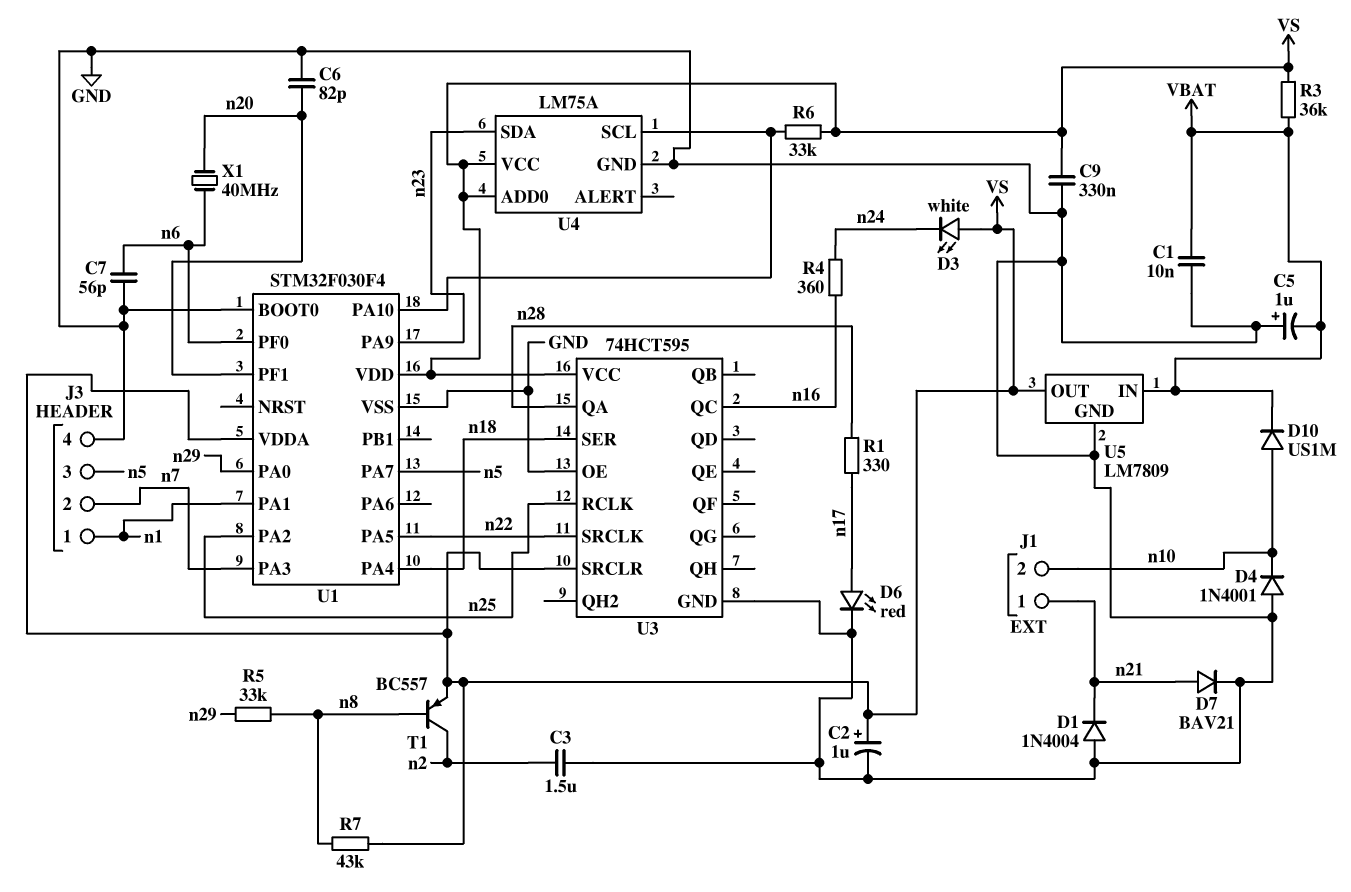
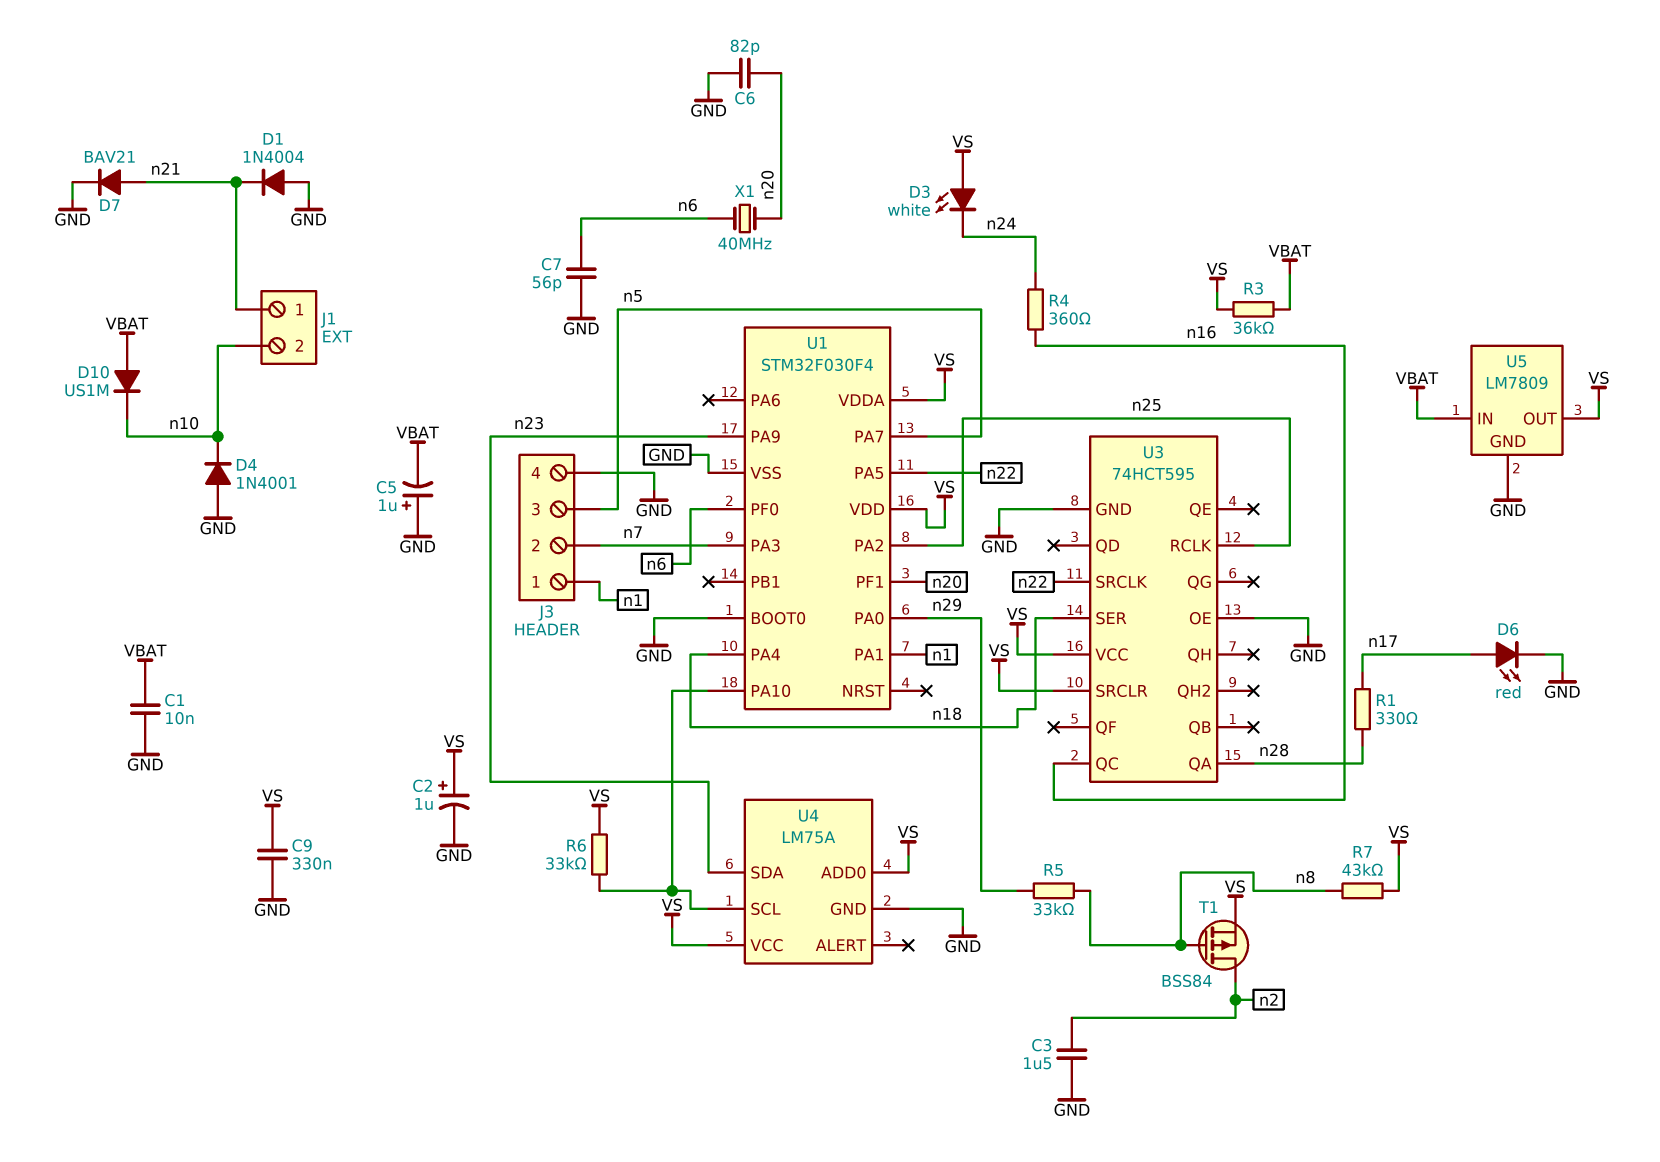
D10: diode US1M (A n10, K VBAT) -> diode US1M (A VBAT, K n10)
T1: PNP BC557 (B n8, C n2, E VS) -> PMOS BSS84 (G n8, D n2, S VS)

